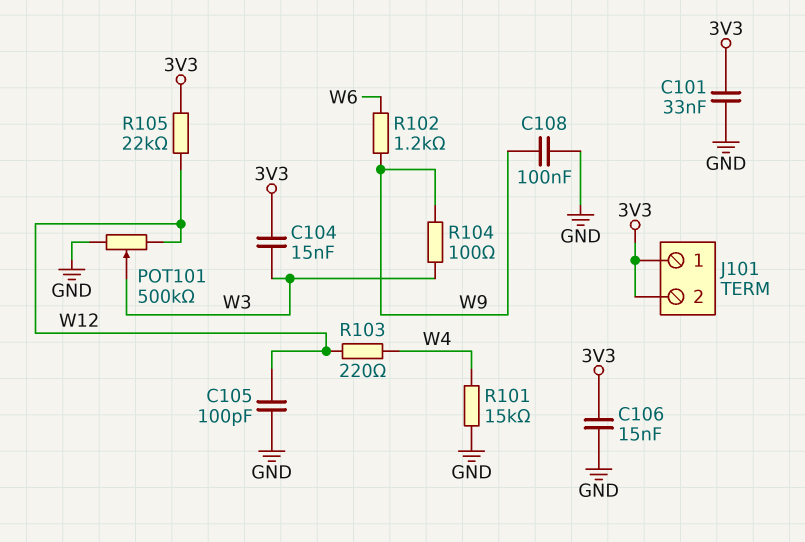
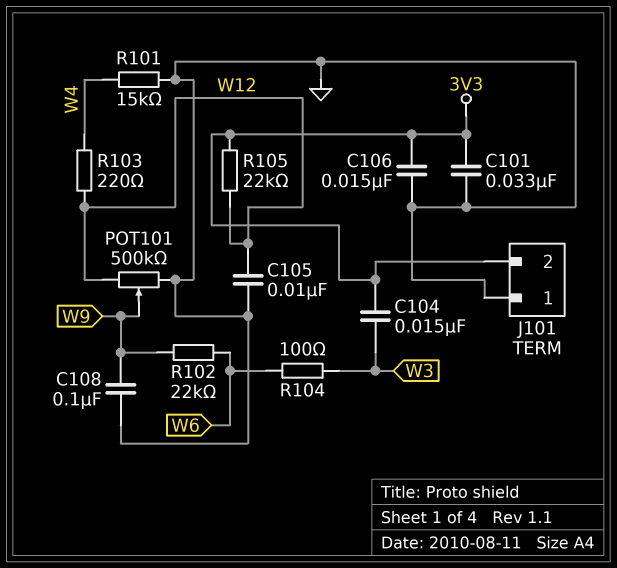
C105: 100pF (GND, W12) -> 10nF (GND, W12)
J101 pin 1: 3V3 -> GND
POT101: 500k (GND, W12, wiper W3) -> 500k (GND, W12, wiper W9)
R102: 1.2k (W6, W9) -> 22k (W6, W9)
R104: 100 (W3, W9) -> 100 (W3, W6)

